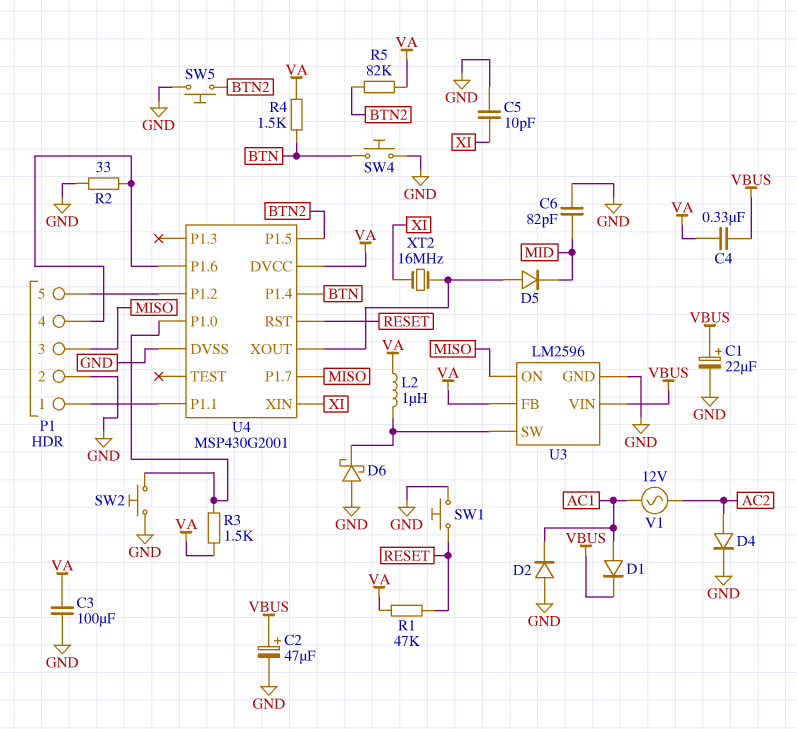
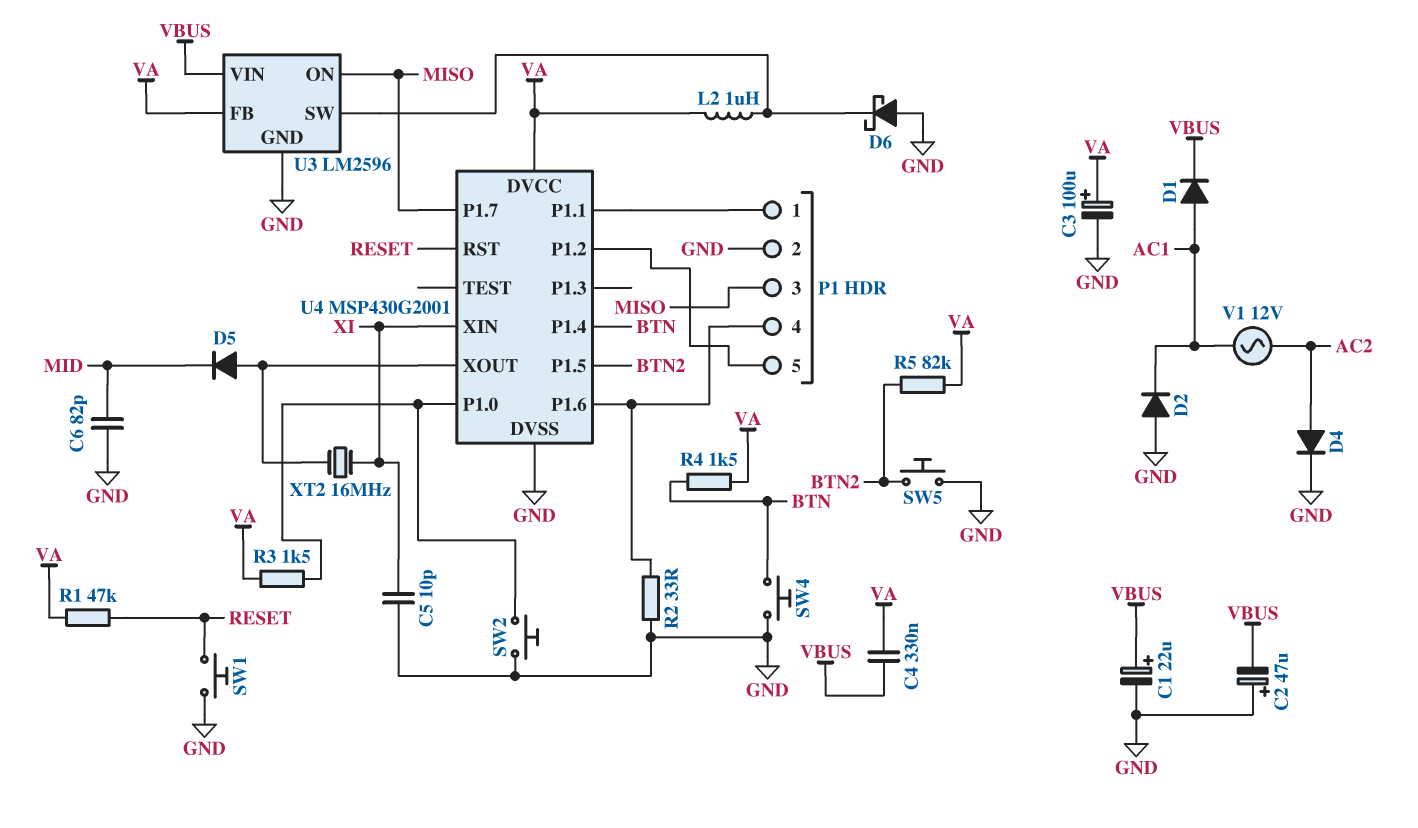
C2: 47uF (plus VBUS, minus GND) -> 47uF (plus GND, minus VBUS)
C3: 100uF (GND, VA) -> 100uF (plus VA, minus GND)

